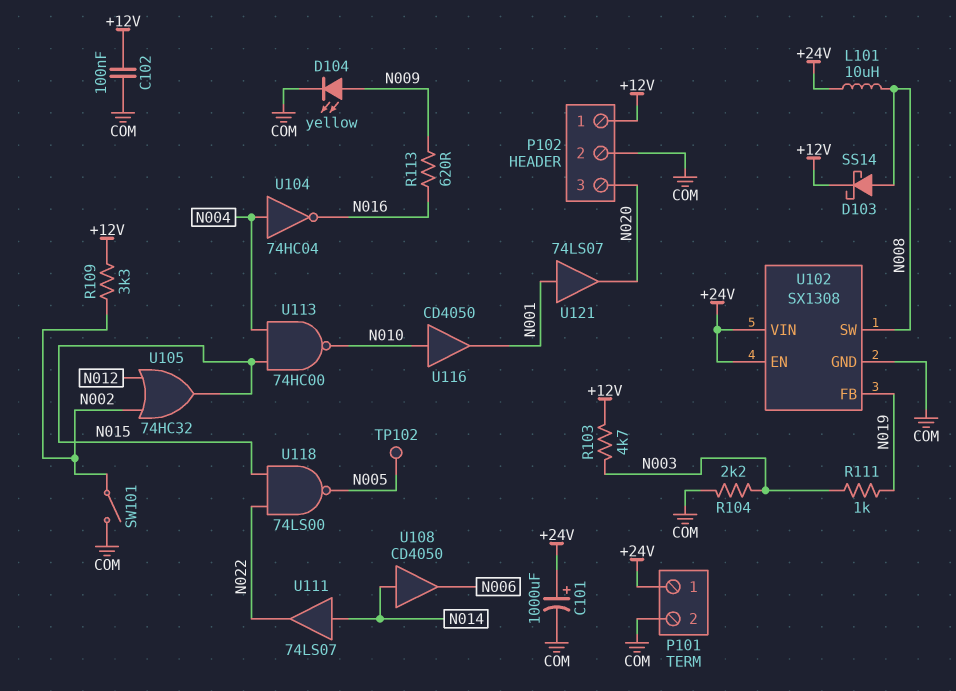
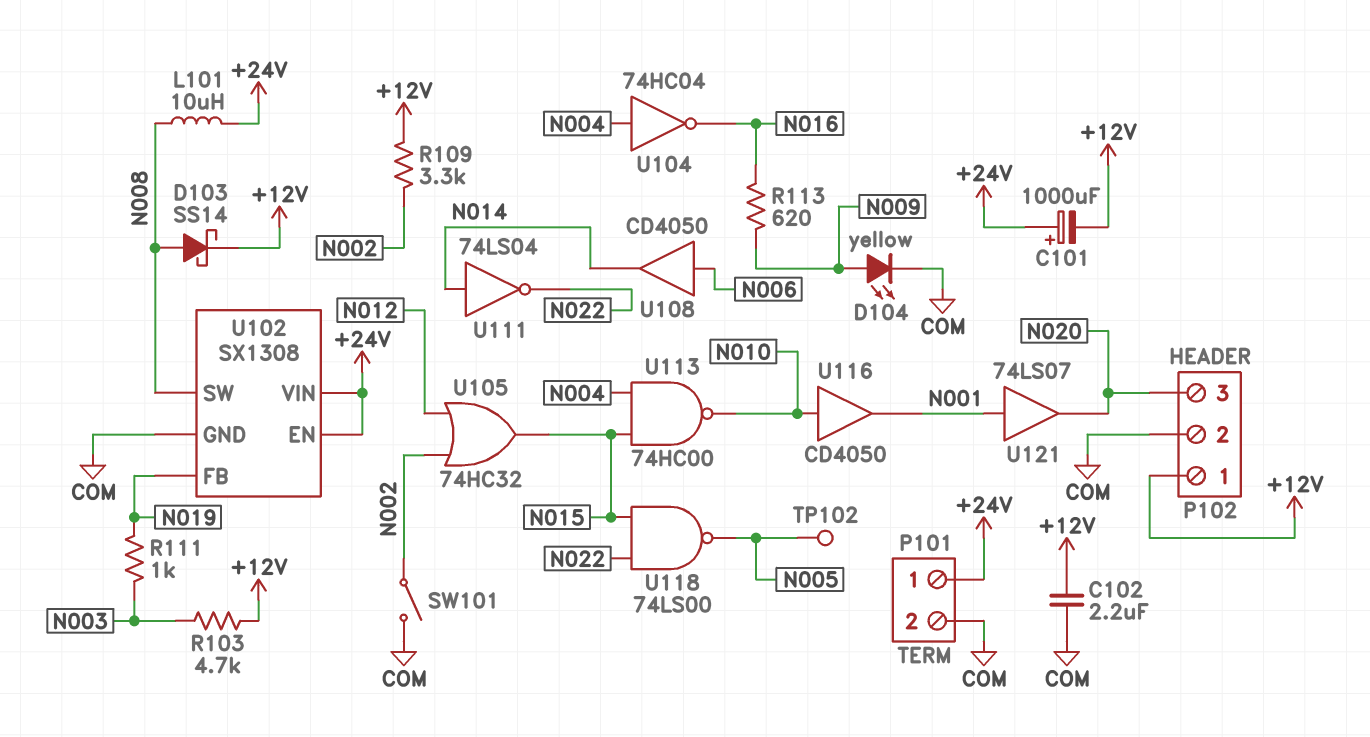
C101: 1000uF (plus +24V, minus COM) -> 1000uF (plus +24V, minus +12V)
C102: 100nF (+12V, COM) -> 2.2uF (+12V, COM)
R104: 2.2k (COM, N003) -> none
U108: buffer CD4050 (in N014, out N006) -> buffer CD4050 (in N006, out N014)
U111: buffer 74LS07 (in N014, out N022) -> NOT 74LS04 (in N014, out N022)

